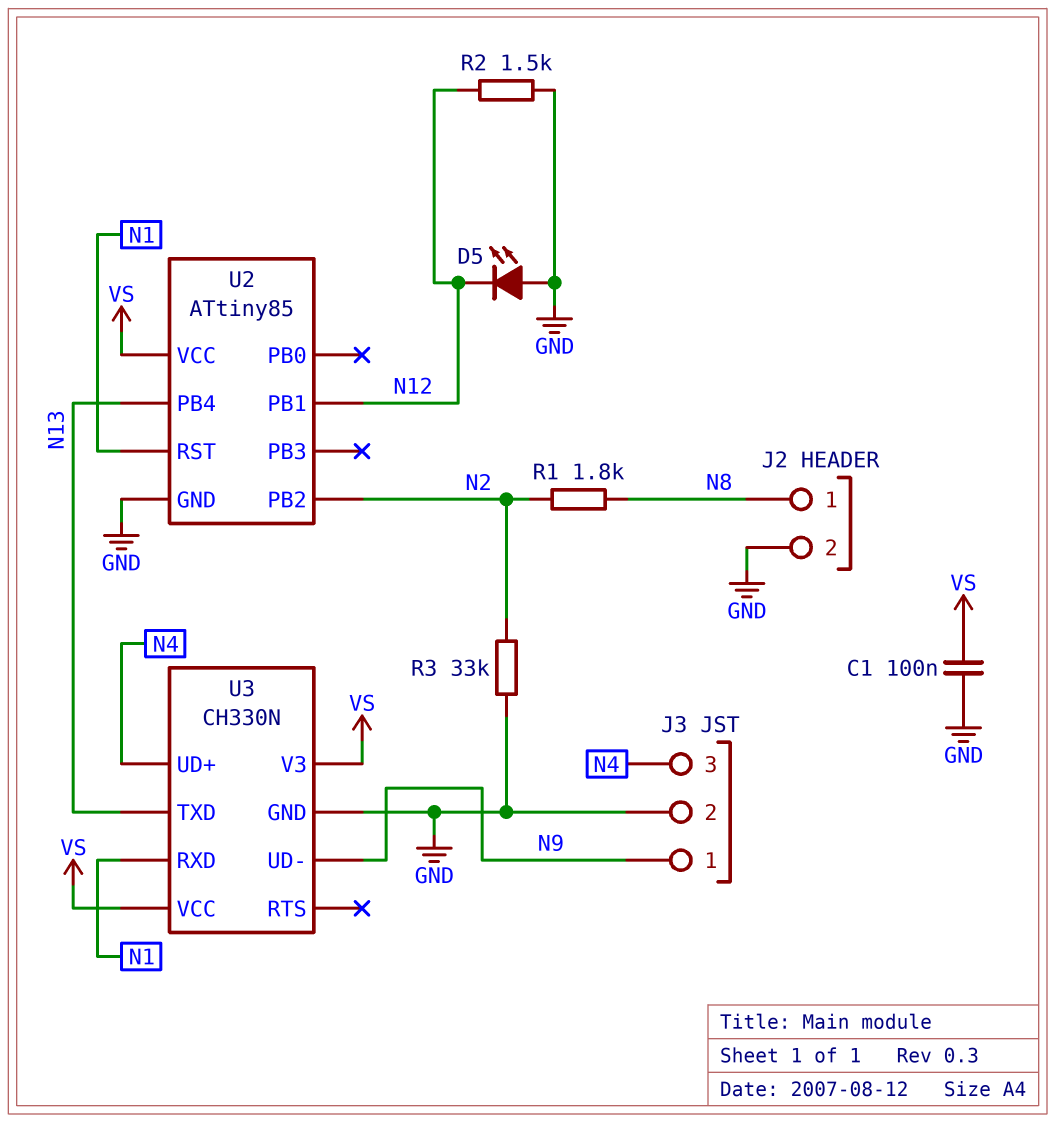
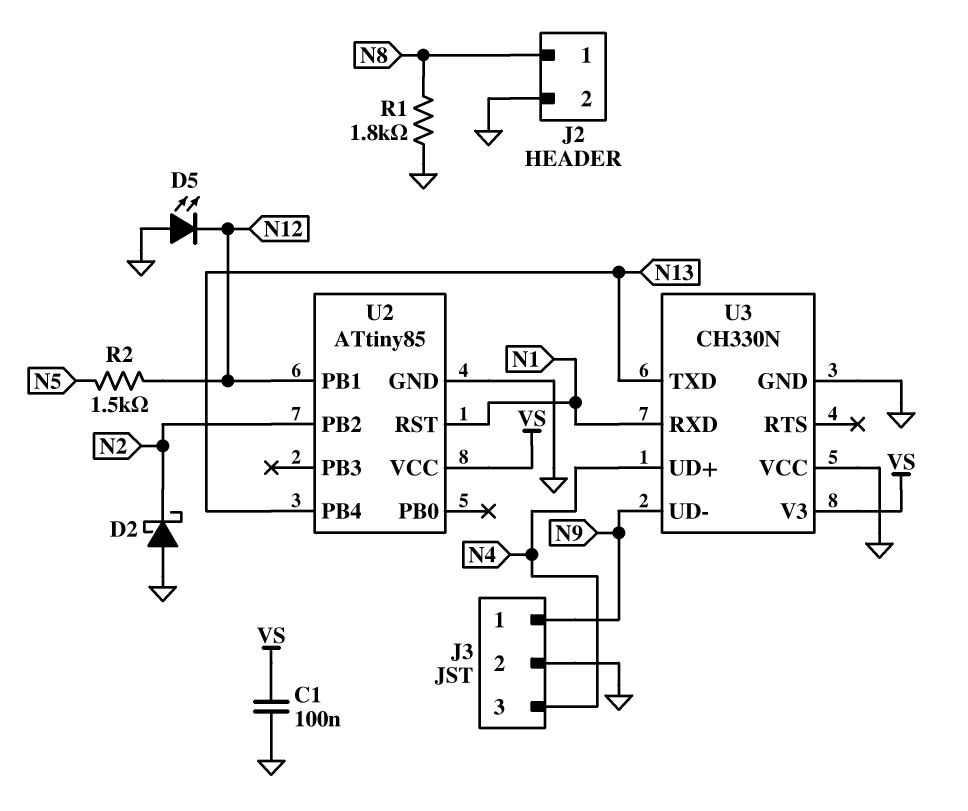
D2: none -> schottky (A GND, K N2)
R1: 1.8k (N2, N8) -> 1.8k (GND, N8)
R2: 1.5k (GND, N12) -> 1.5k (N5, N12)
R3: 33k (GND, N2) -> none
U3 pin VCC: VS -> GND

